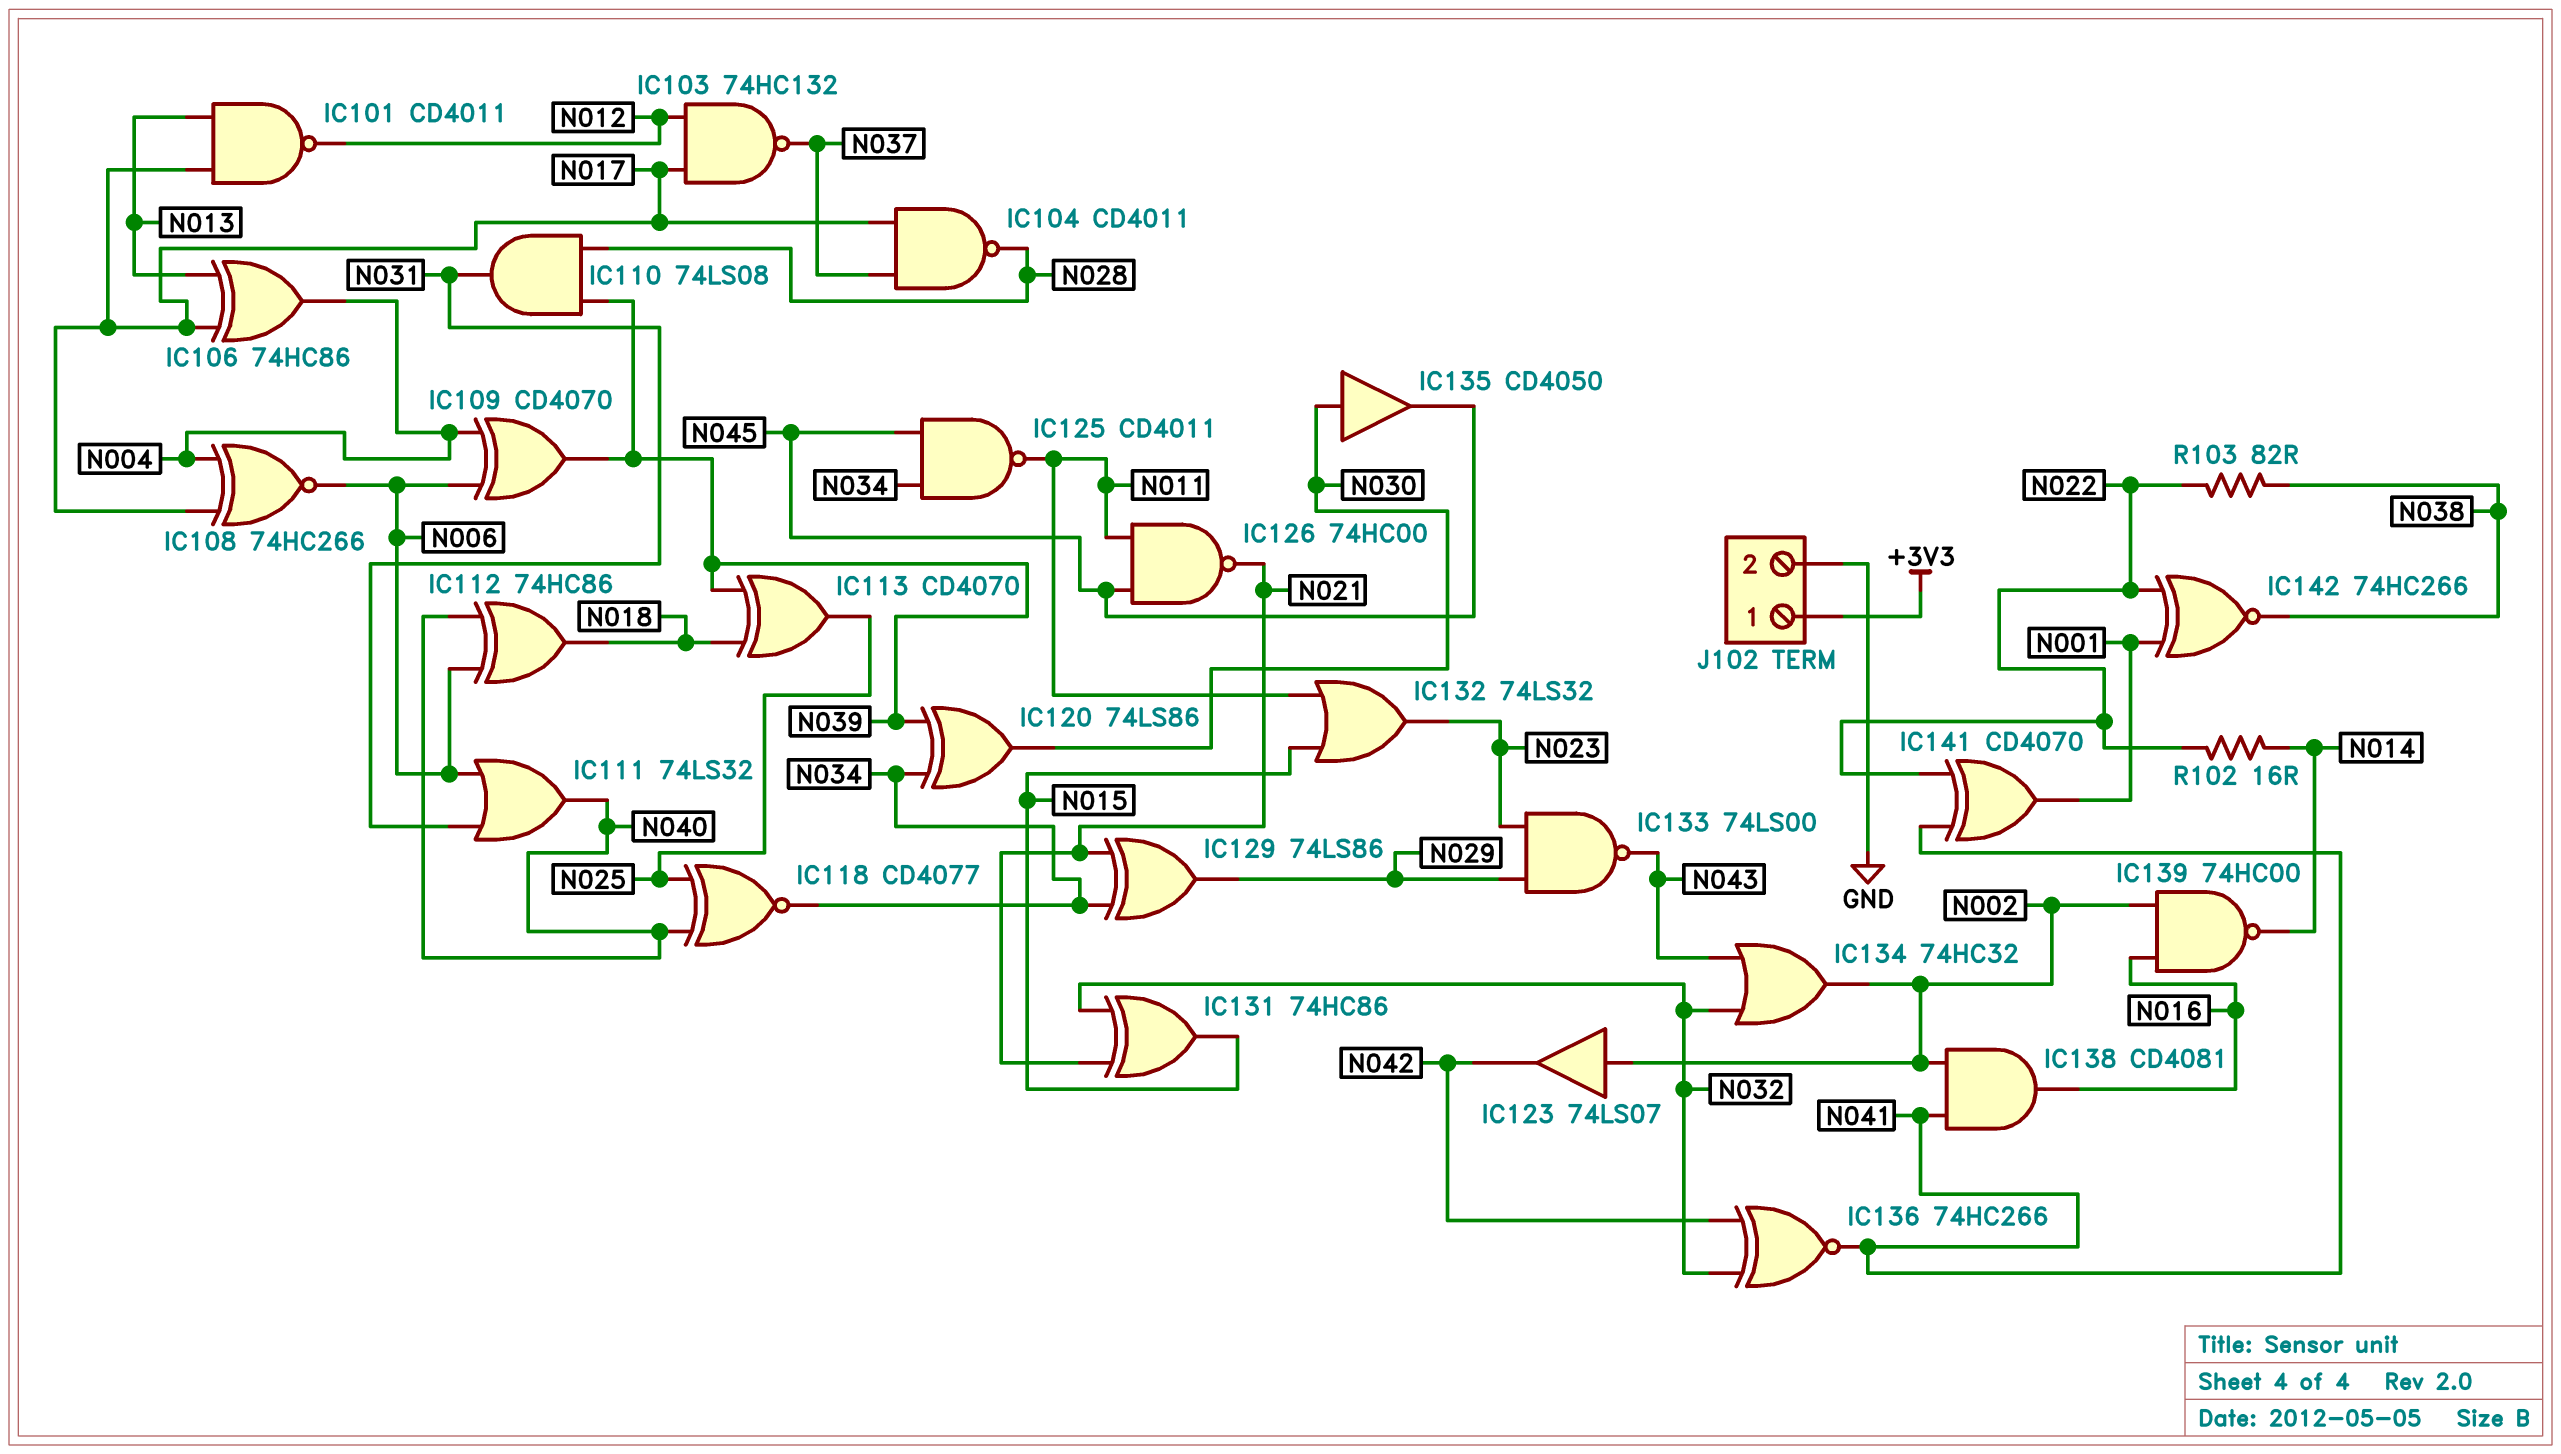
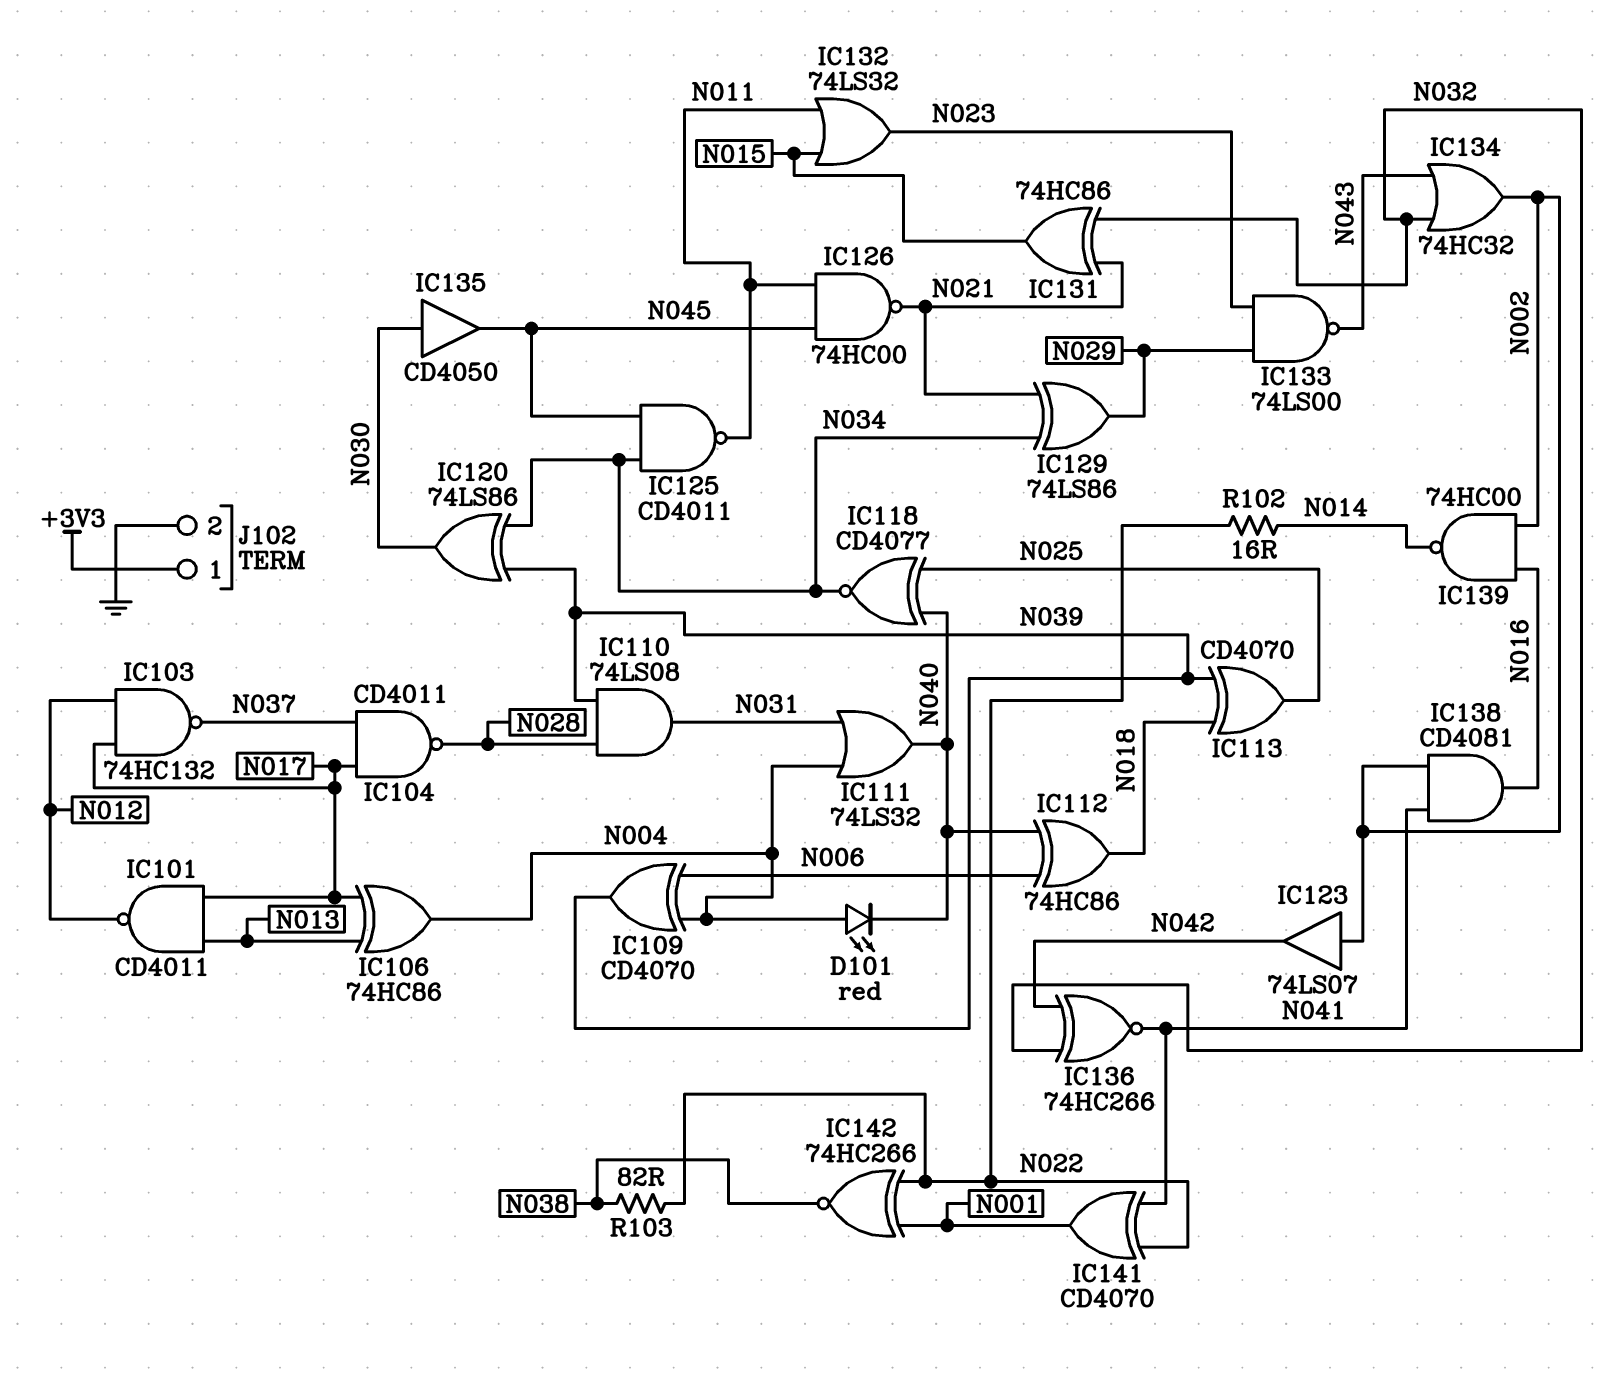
D101: none -> LED red (A N004, K N040)
IC108: XNOR 74HC266 (in N004, in N017, out N006) -> none
IC111: OR 74LS32 (in N006, in N031, out N040) -> OR 74LS32 (in N004, in N031, out N040)

